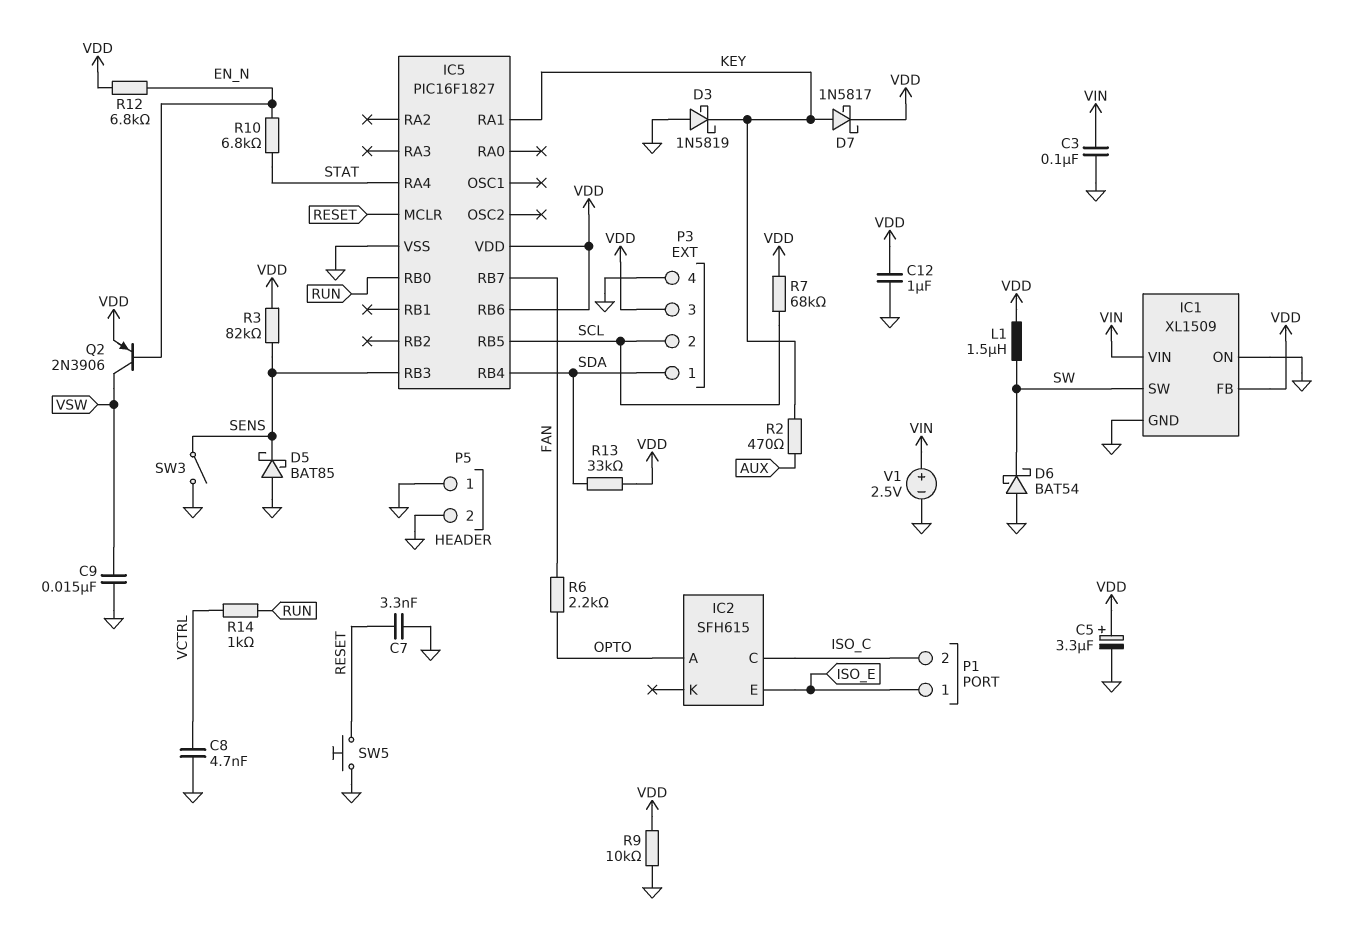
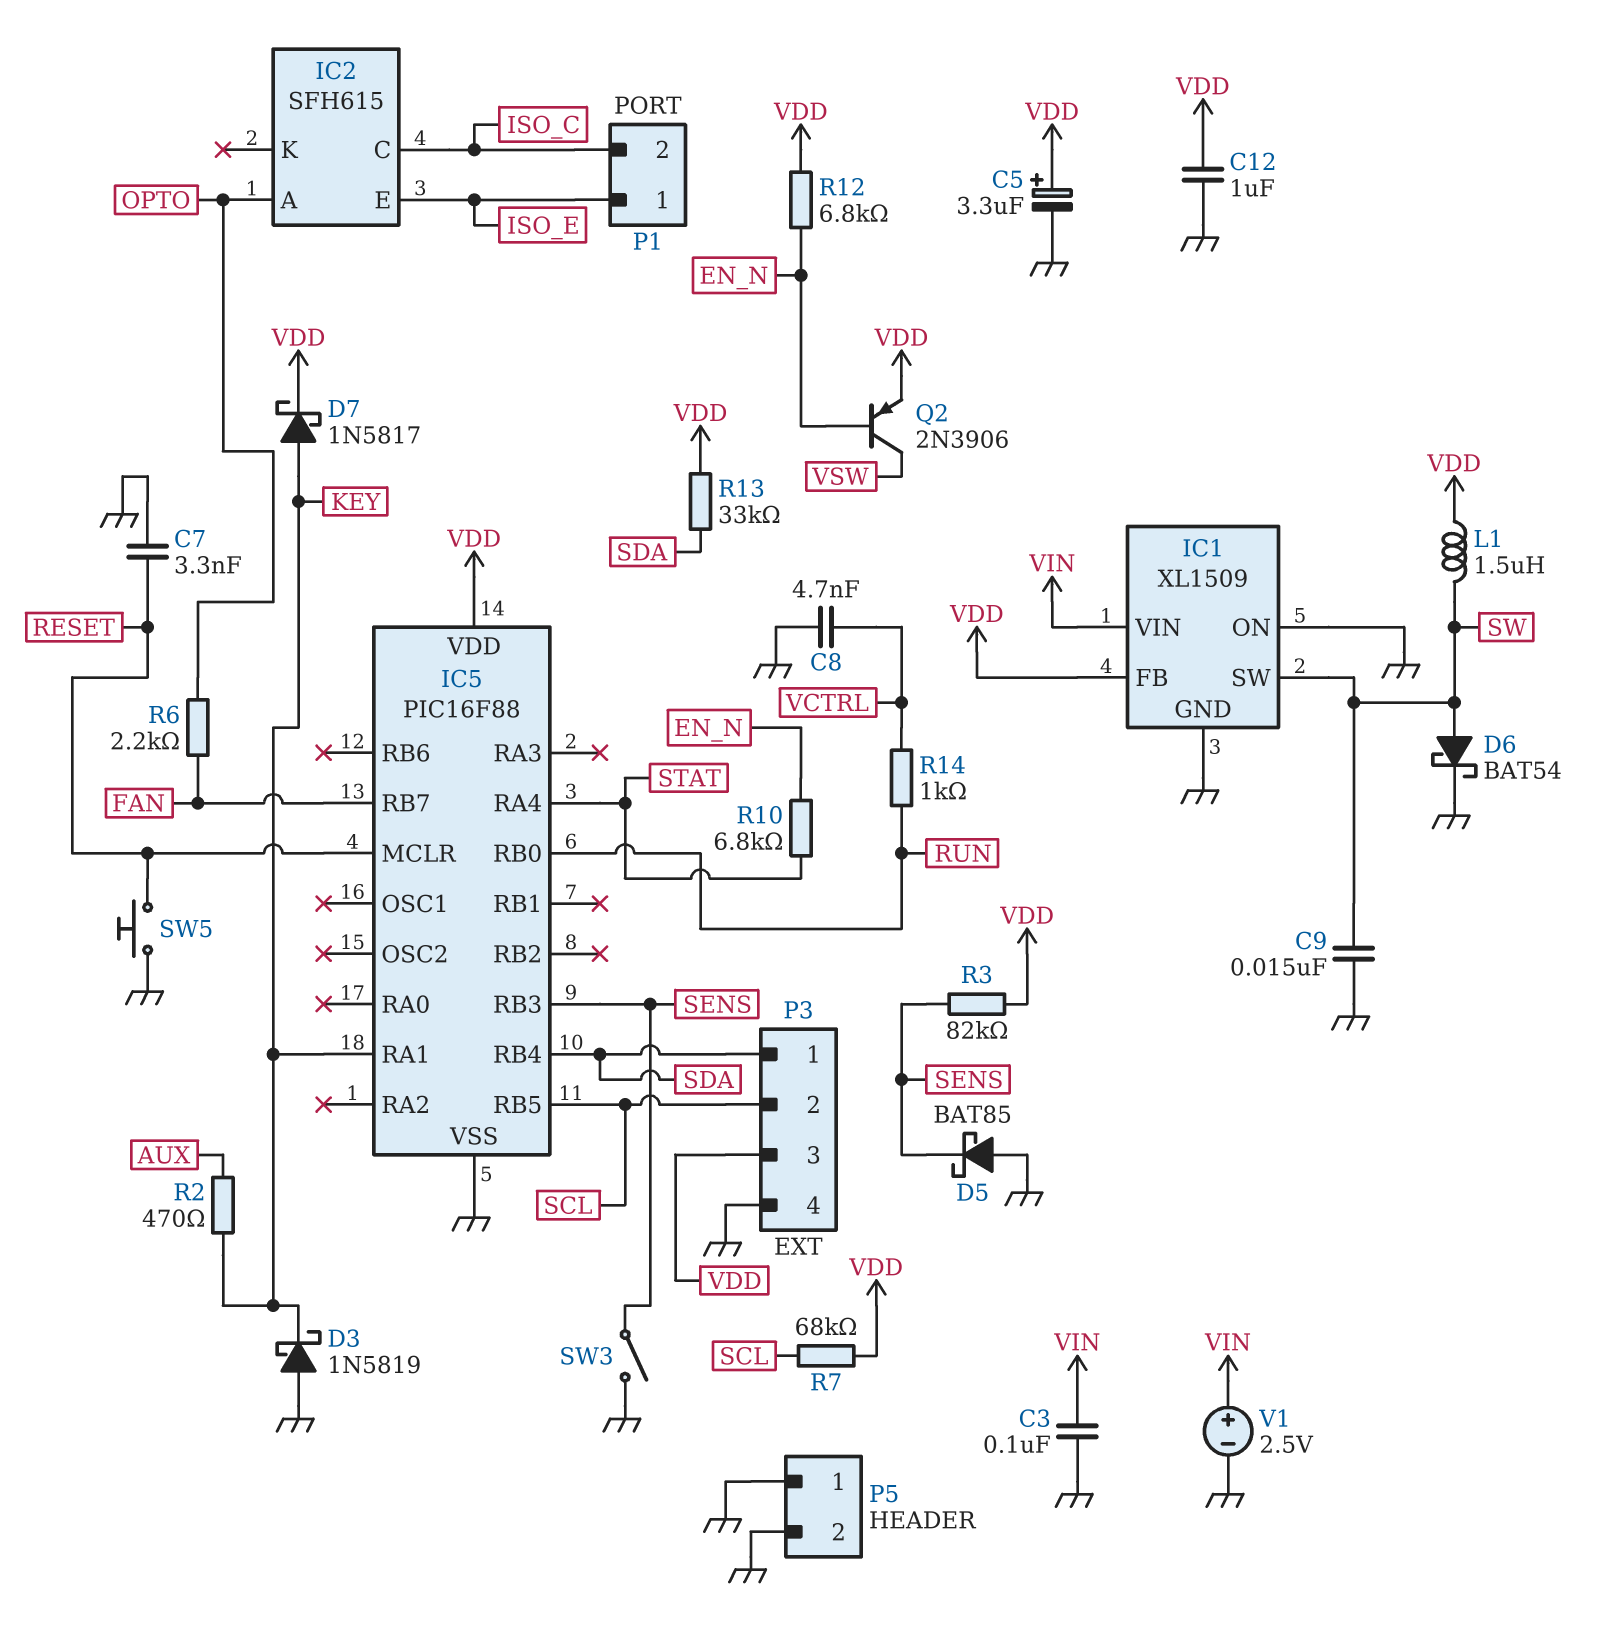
C9: 15nF (GND, VSW) -> 15nF (GND, SW)
D6: schottky BAT54 (A GND, K SW) -> schottky BAT54 (A SW, K GND)
IC5: PIC16F1827 -> PIC16F88
IC5 pin RB6: VDD -> none
R9: 10k (GND, VDD) -> none

